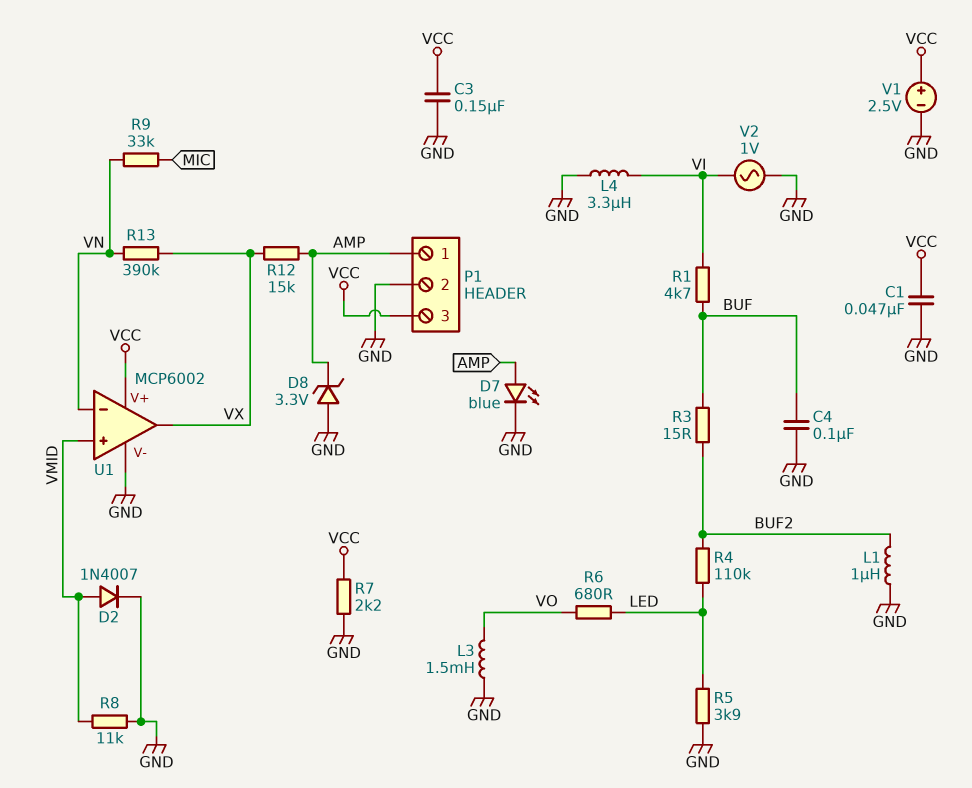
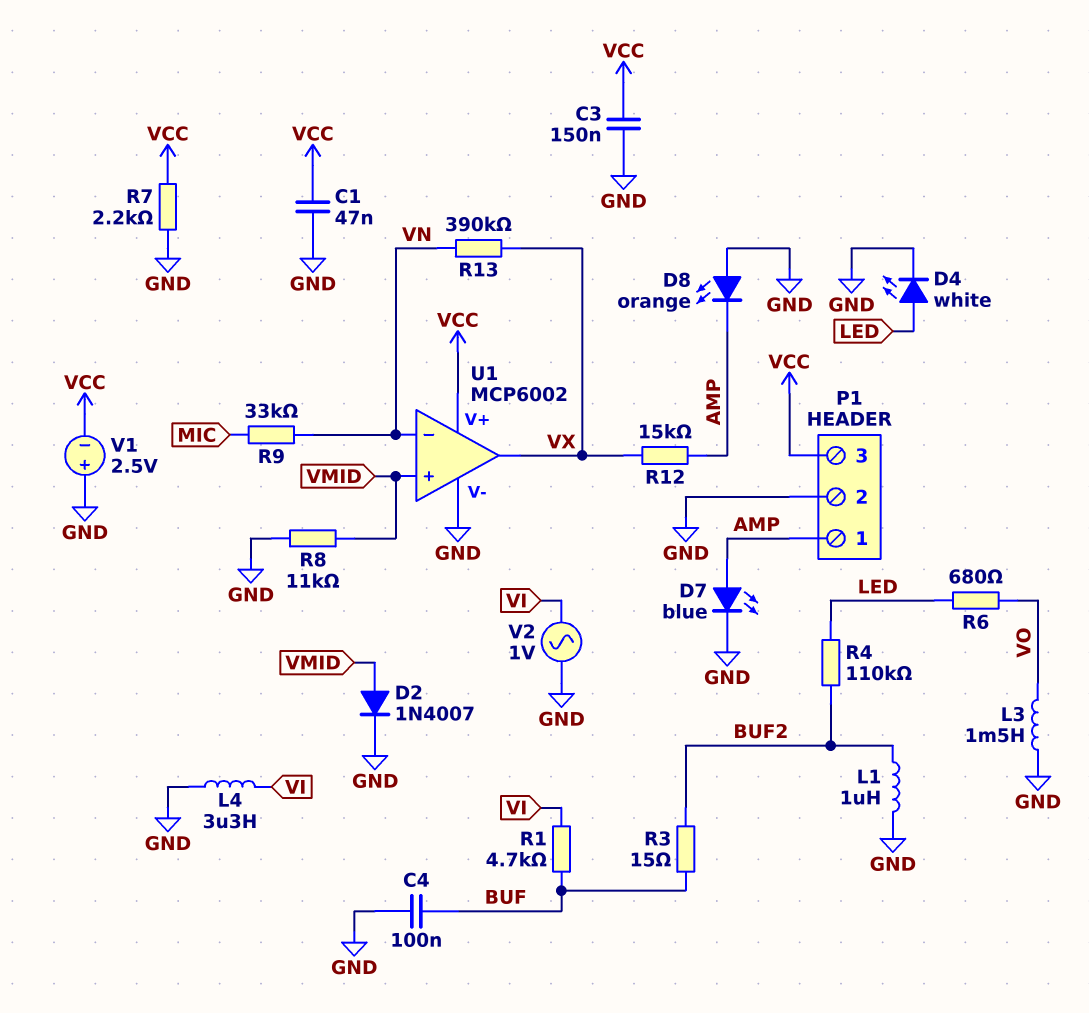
D4: none -> LED white (A LED, K GND)
D8: zener 3.3V (A GND, K AMP) -> LED orange (A GND, K AMP)
R5: 3.9k (GND, LED) -> none
V1: 2.5V (plus VCC, minus GND) -> 2.5V (plus GND, minus VCC)

